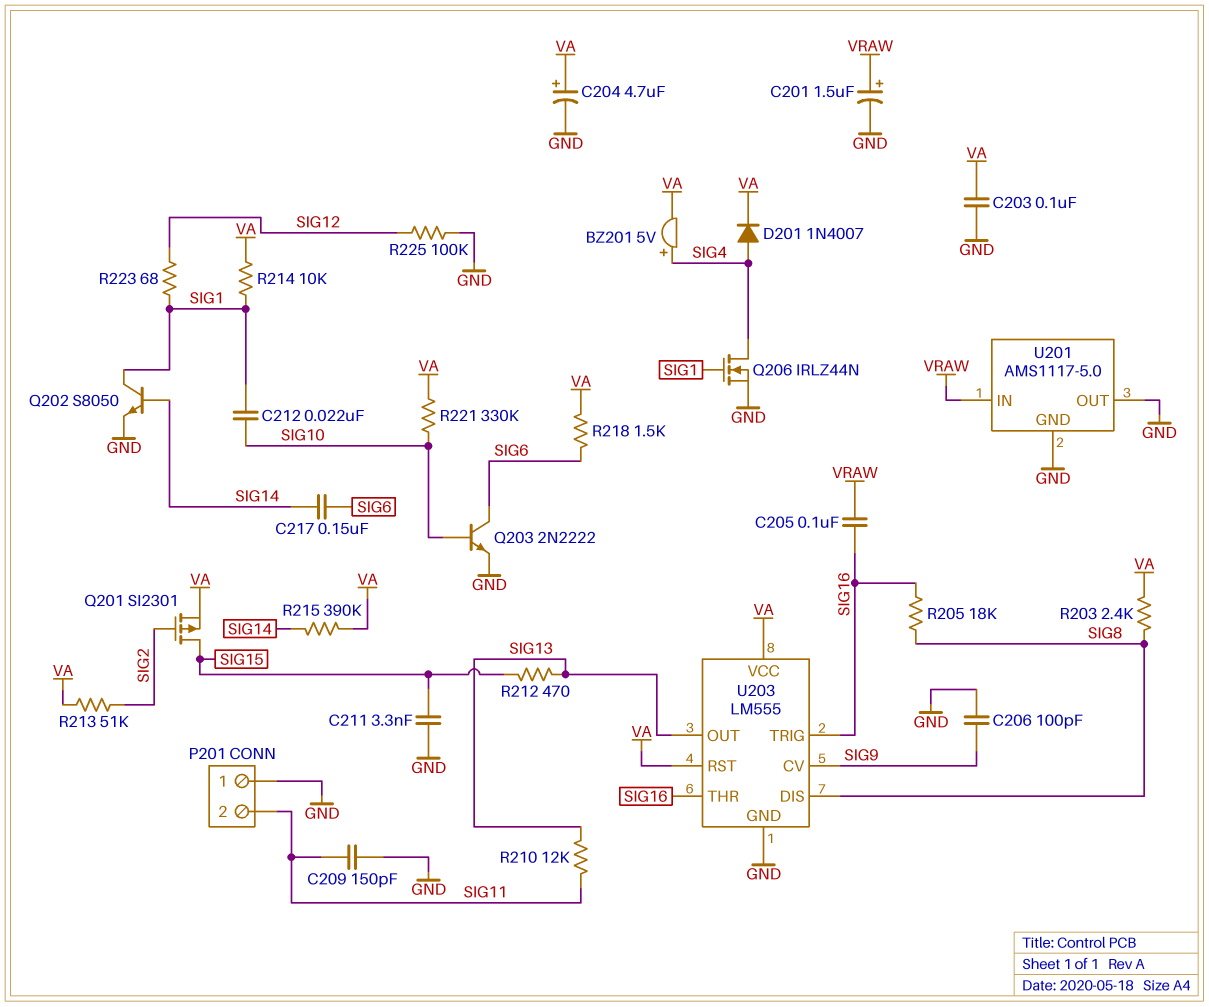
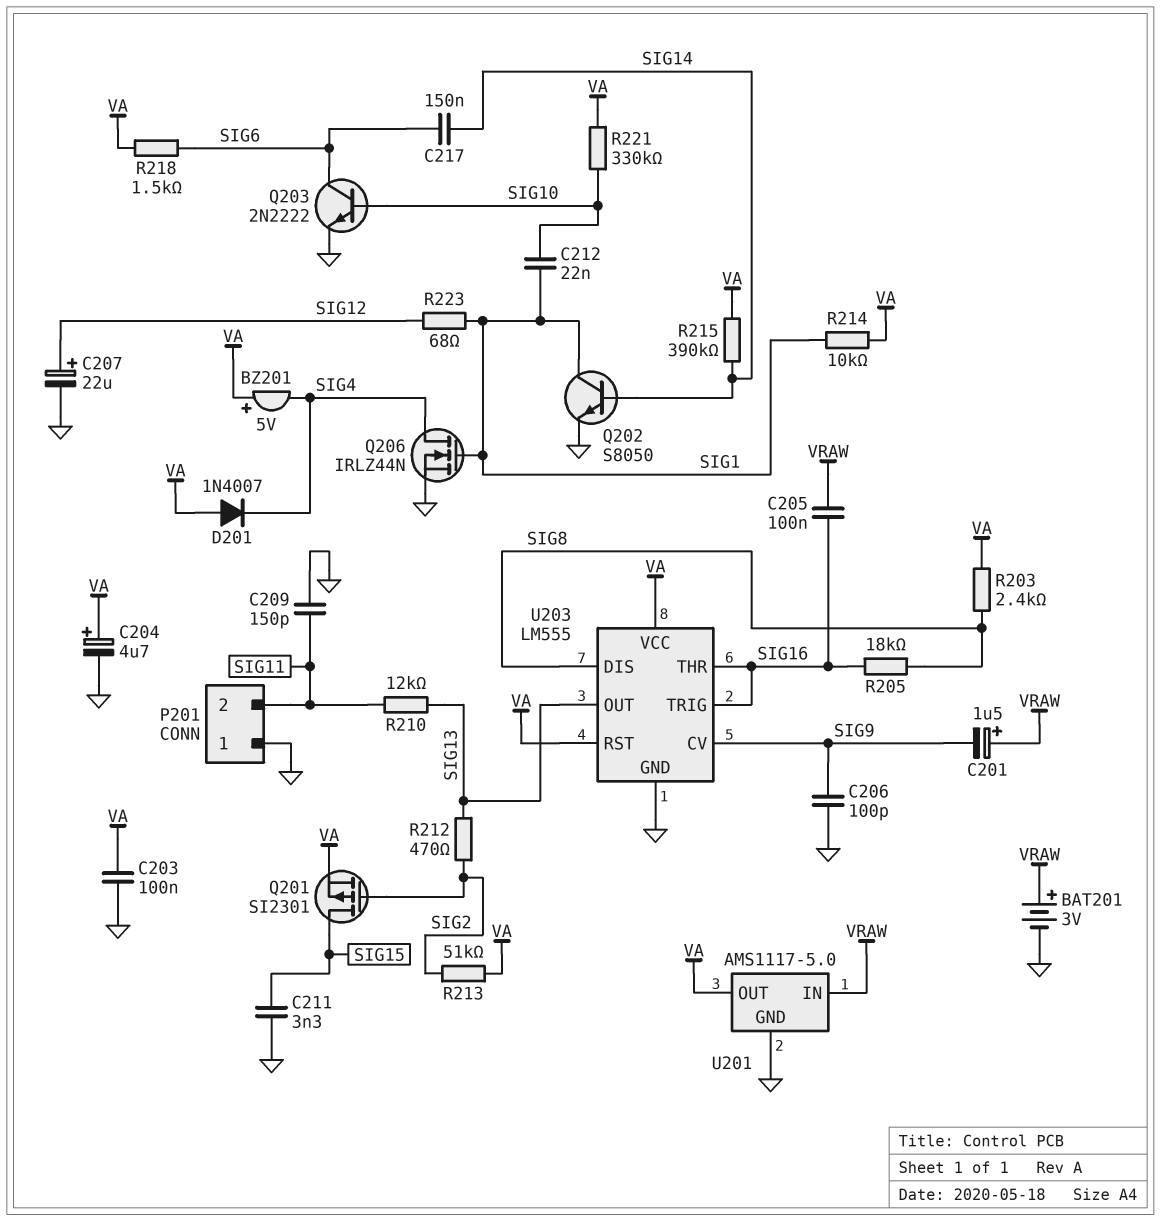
BAT201: none -> 3V (plus VRAW, minus GND)
BZ201: buzzer 5V (plus SIG4, minus VA) -> buzzer 5V (plus VA, minus SIG4)
C201: 1.5uF (plus VRAW, minus GND) -> 1.5uF (plus VRAW, minus SIG9)
C207: none -> 22uF (plus SIG12, minus GND)
D201: diode 1N4007 (A SIG4, K VA) -> diode 1N4007 (A VA, K SIG4)
R212: 470 (SIG13, SIG15) -> 470 (SIG2, SIG13)
R225: 100k (GND, SIG12) -> none
U201 pin OUT: GND -> VA

